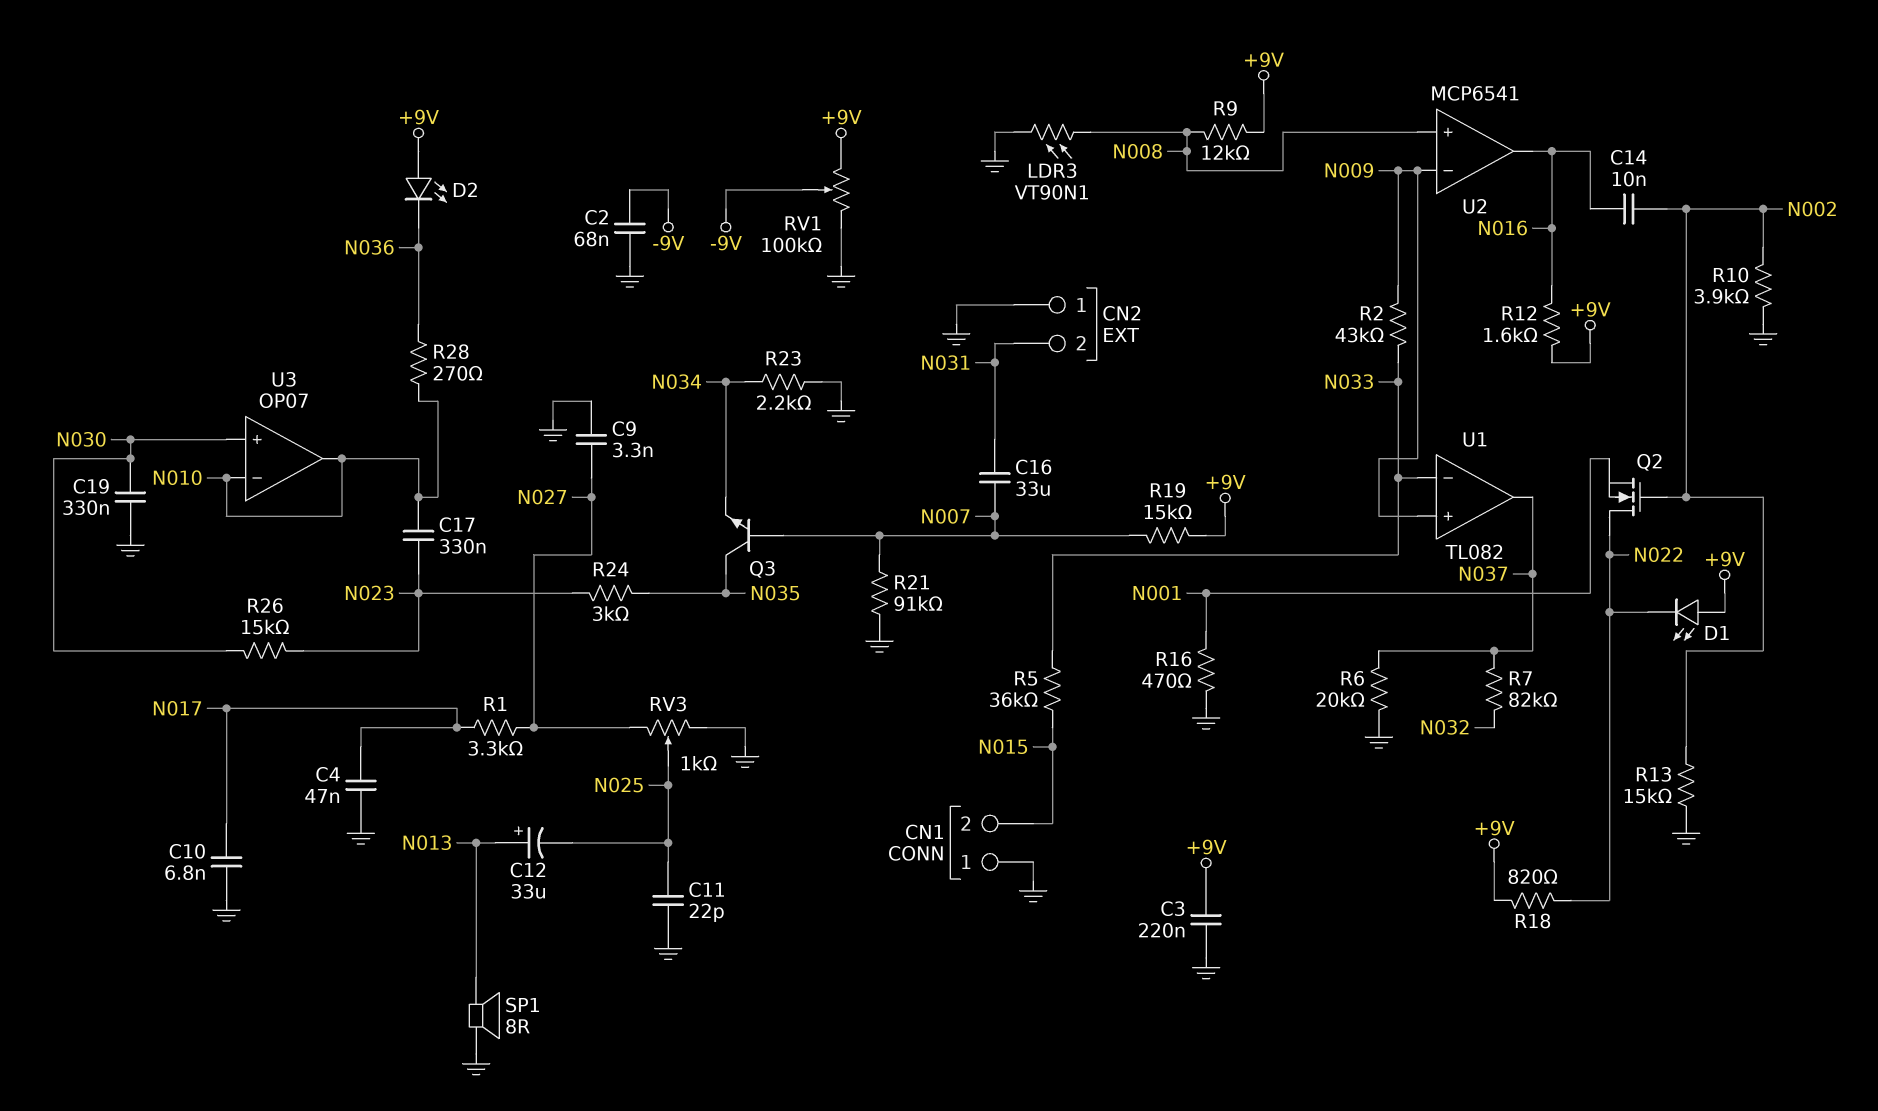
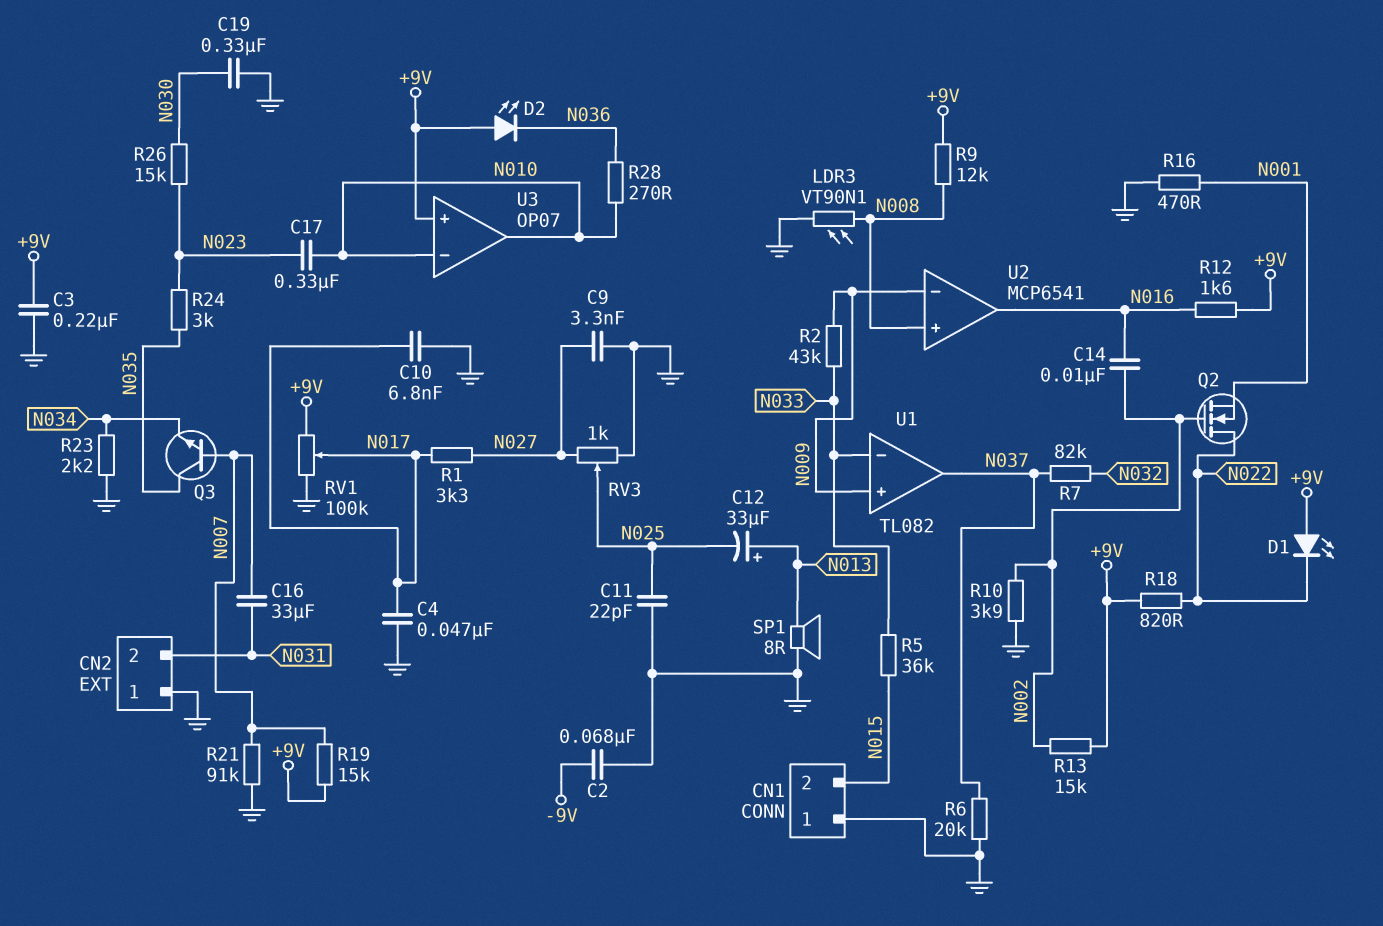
R13: 15k (GND, N002) -> 15k (+9V, N002)
RV1: 100k (+9V, GND, wiper -9V) -> 100k (+9V, GND, wiper N017)
U3 pin in+: N030 -> +9V

